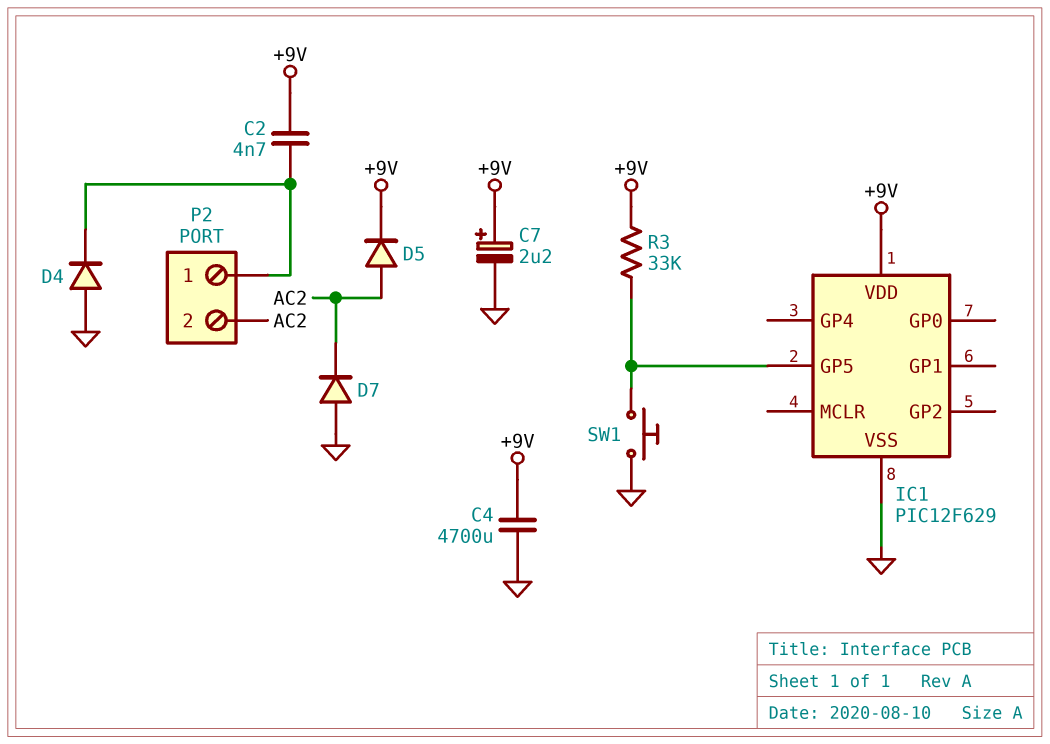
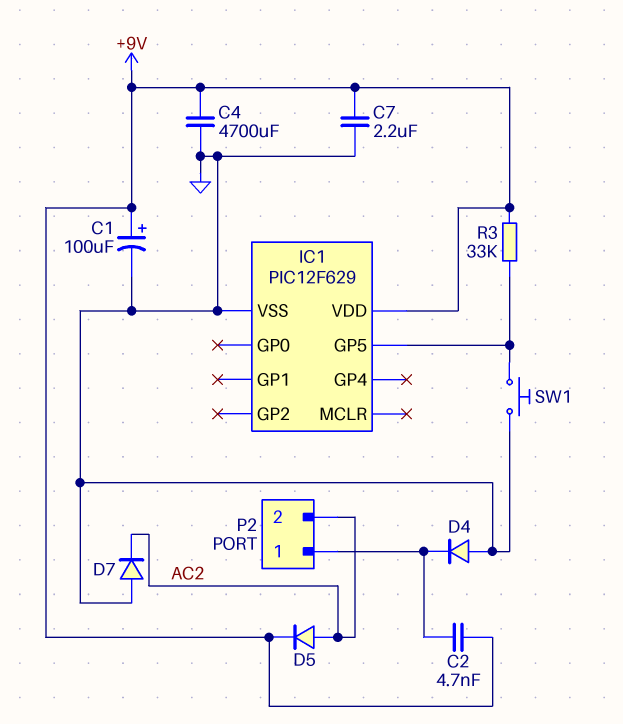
C1: none -> 100uF (plus +9V, minus GND)
C7: 2.2uF (plus +9V, minus GND) -> 2.2uF (+9V, GND)

